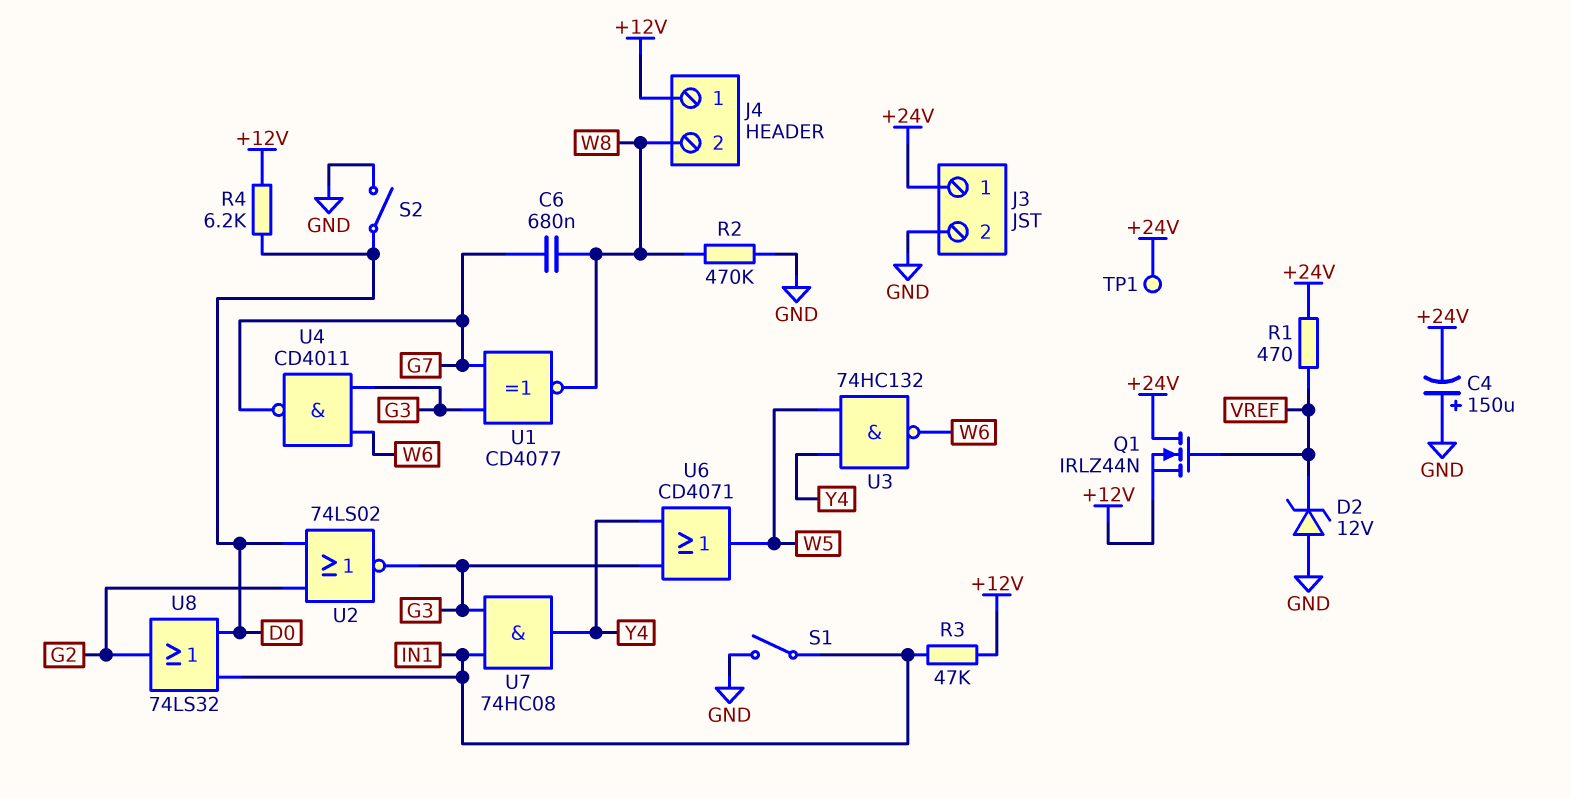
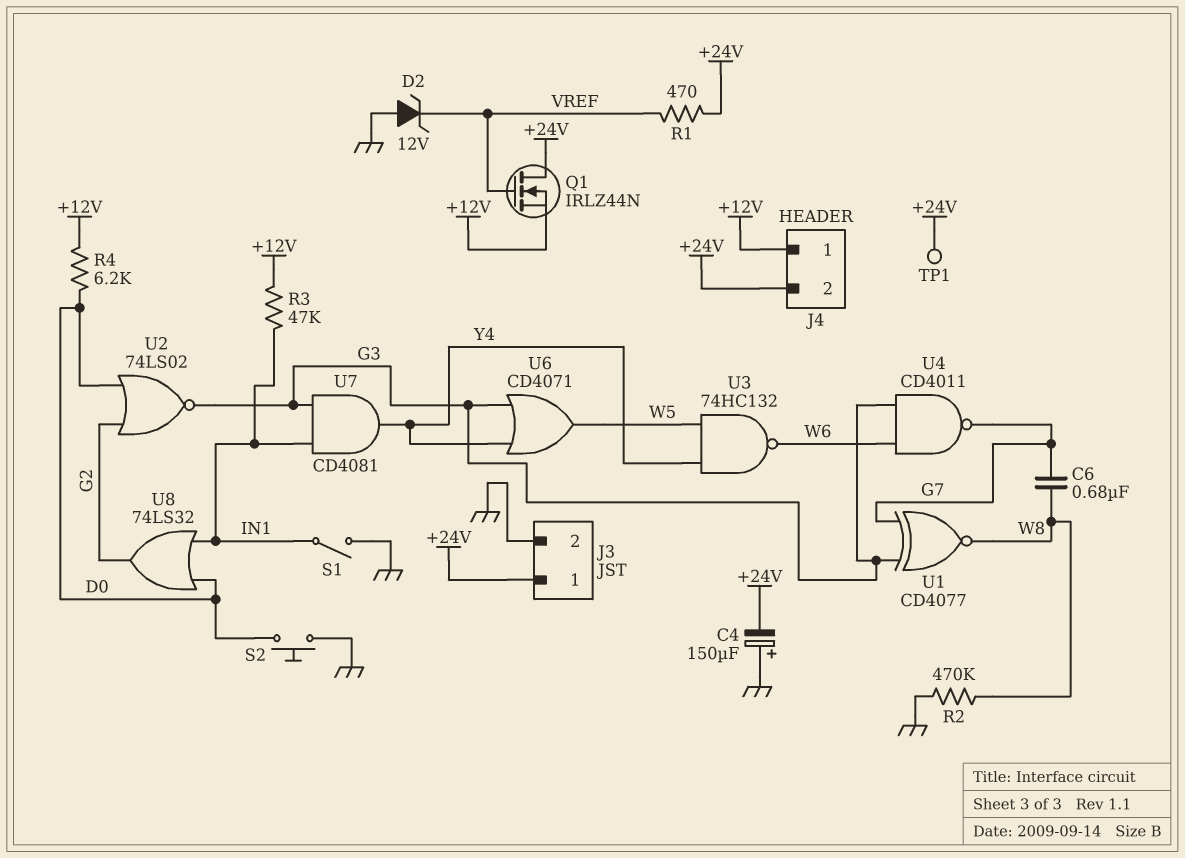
J4 pin 2: W8 -> +24V
S2: switch (D0, GND) -> button (D0, GND)
U7: AND 74HC08 (in G3, in IN1, out Y4) -> AND CD4081 (in G3, in IN1, out Y4)

